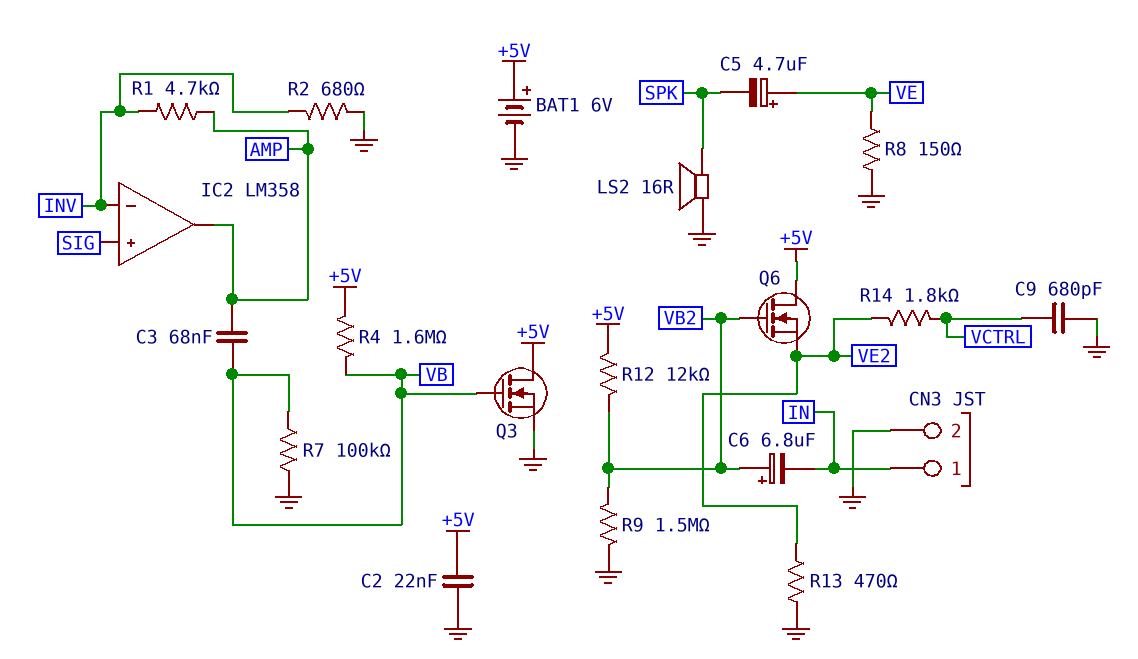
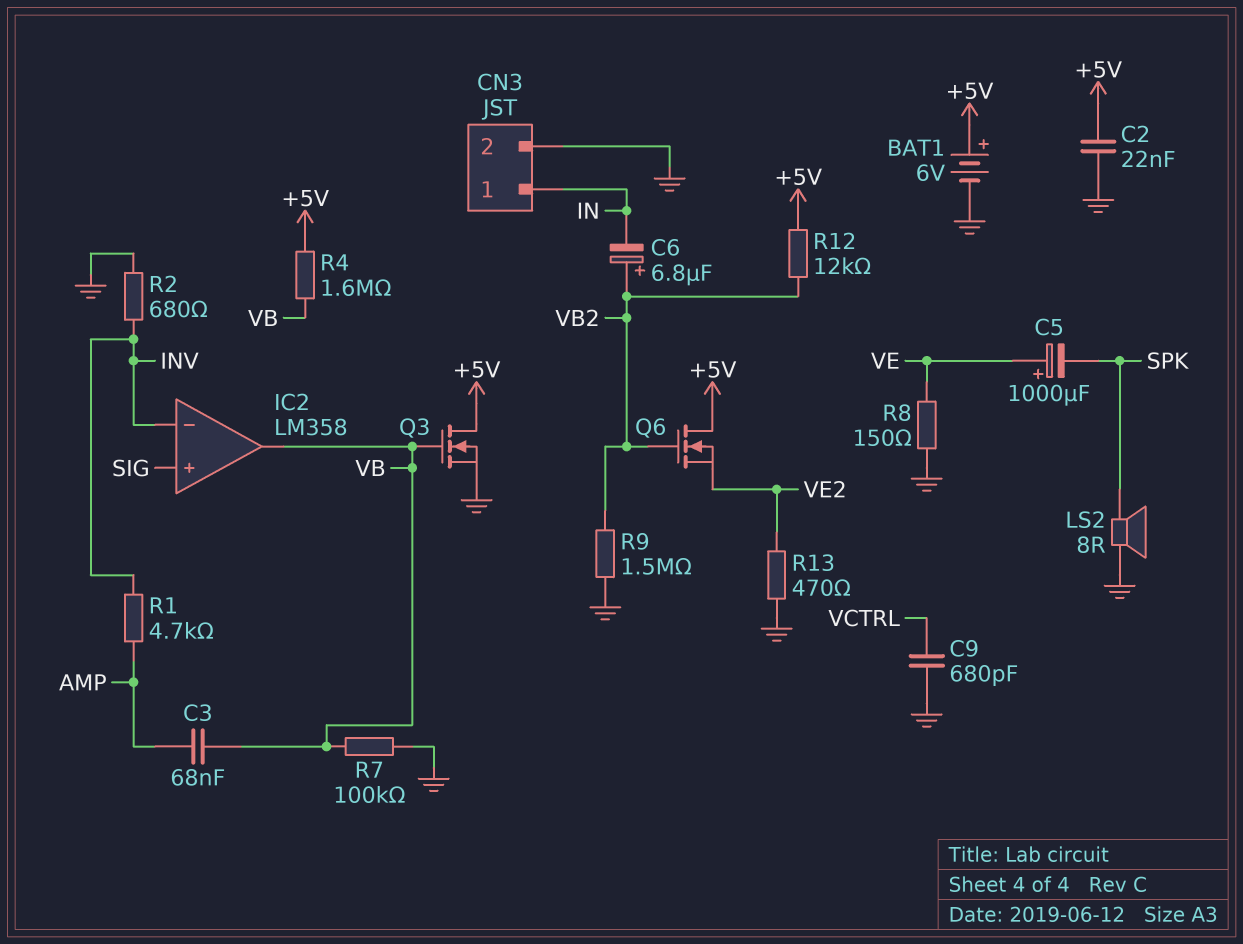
C5: 4.7uF (plus VE, minus SPK) -> 1000uF (plus VE, minus SPK)
IC2 pin out: AMP -> VB
LS2: speaker 16R (GND, SPK) -> speaker 8R (GND, SPK)
R14: 1.8k (VCTRL, VE2) -> none

